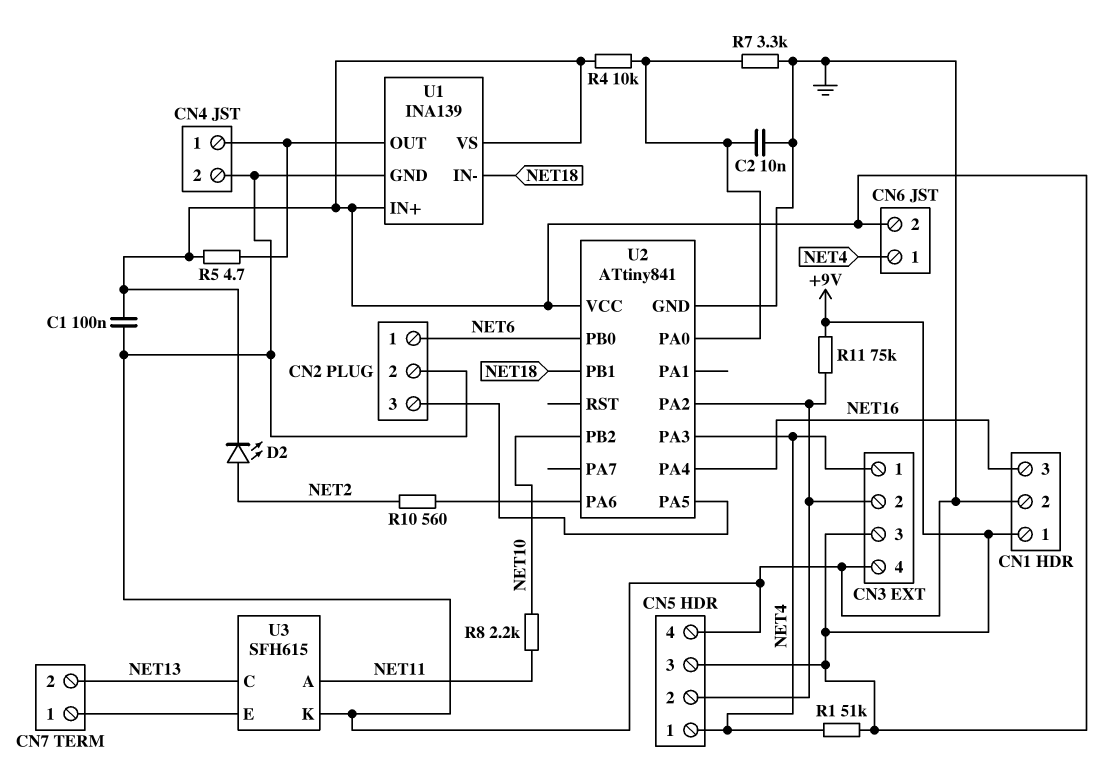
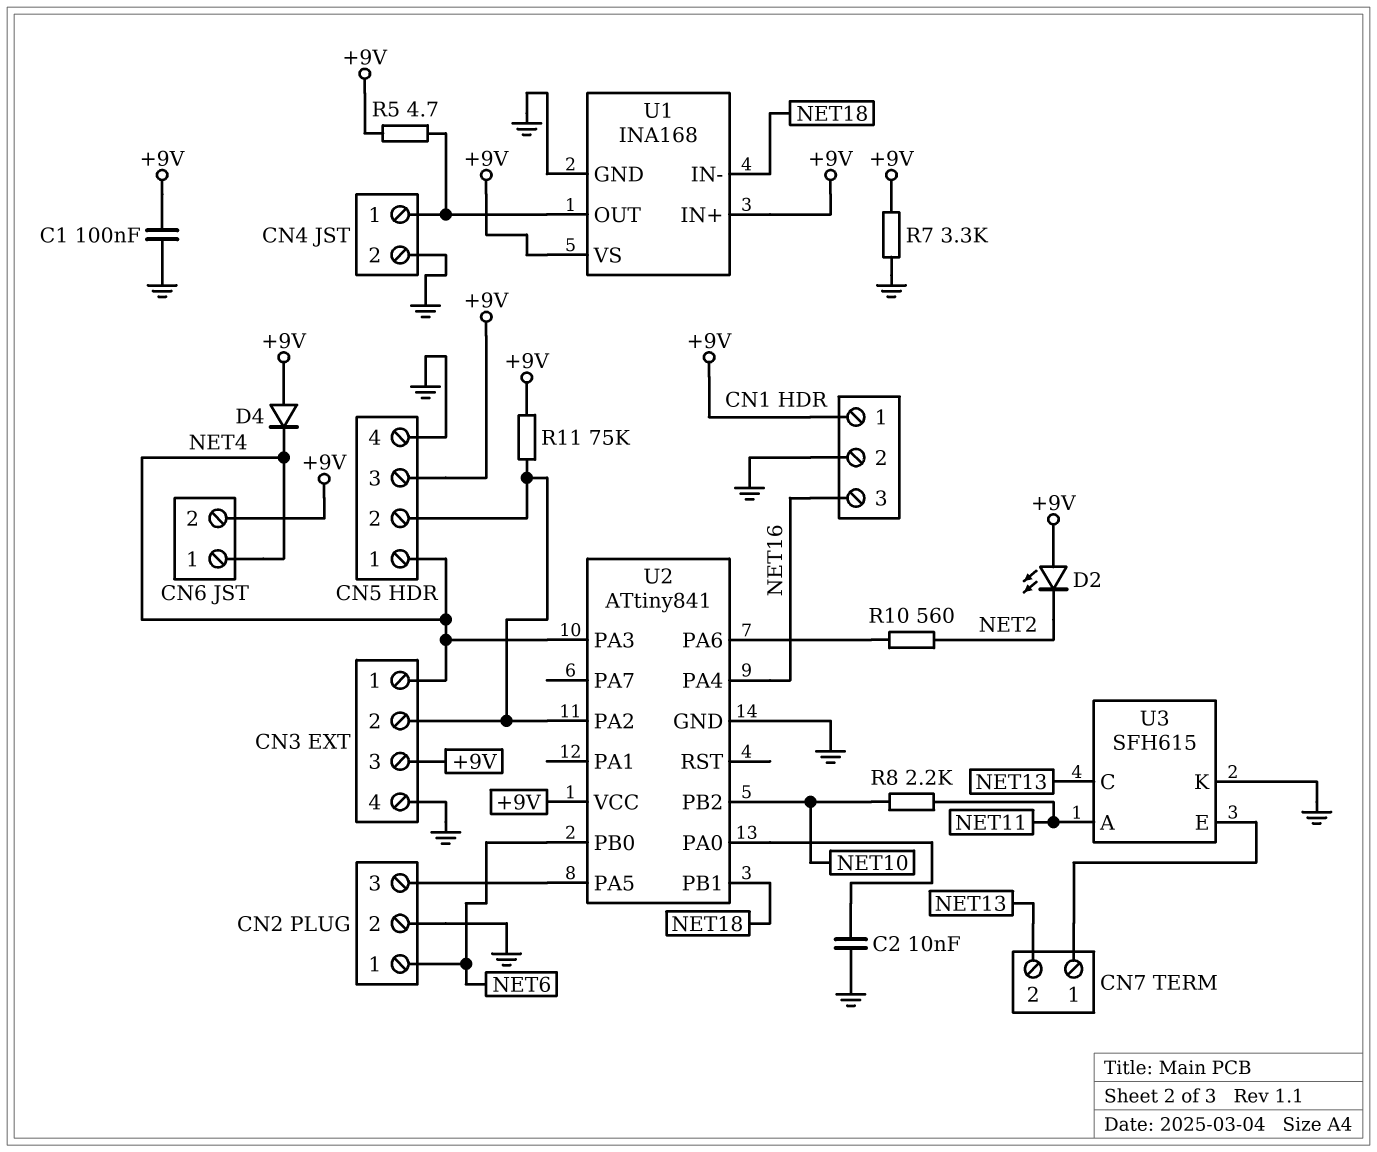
D2: LED (A NET2, K +9V) -> LED (A +9V, K NET2)
D4: none -> diode (A +9V, K NET4)
R1: 51k (+9V, NET4) -> none
R4: 10k (+9V, U2/PA0) -> none
R7: 3.3k (GND, U2/PA0) -> 3.3k (+9V, GND)
U1: INA139 -> INA168

